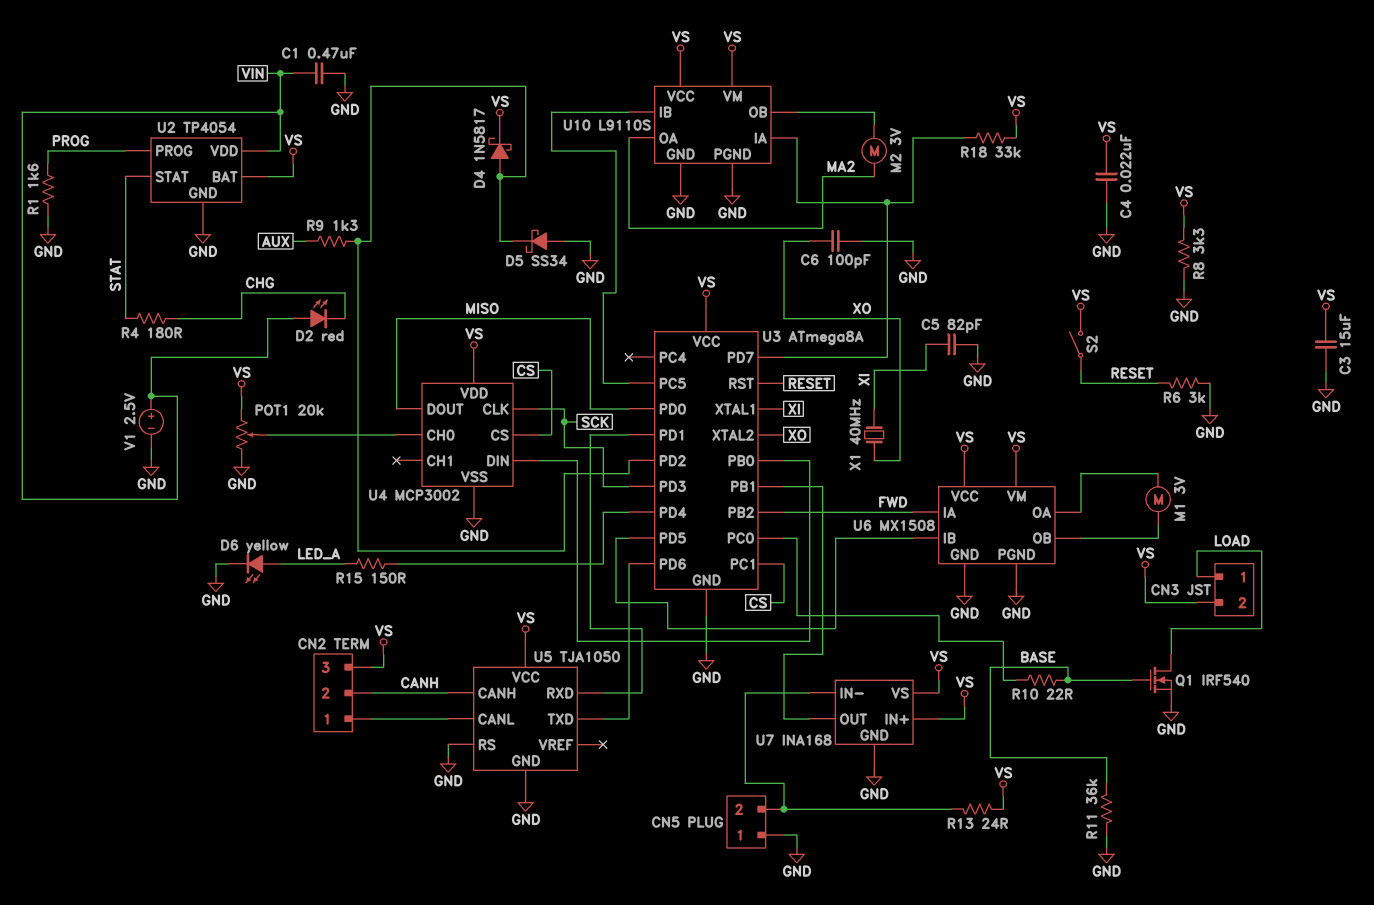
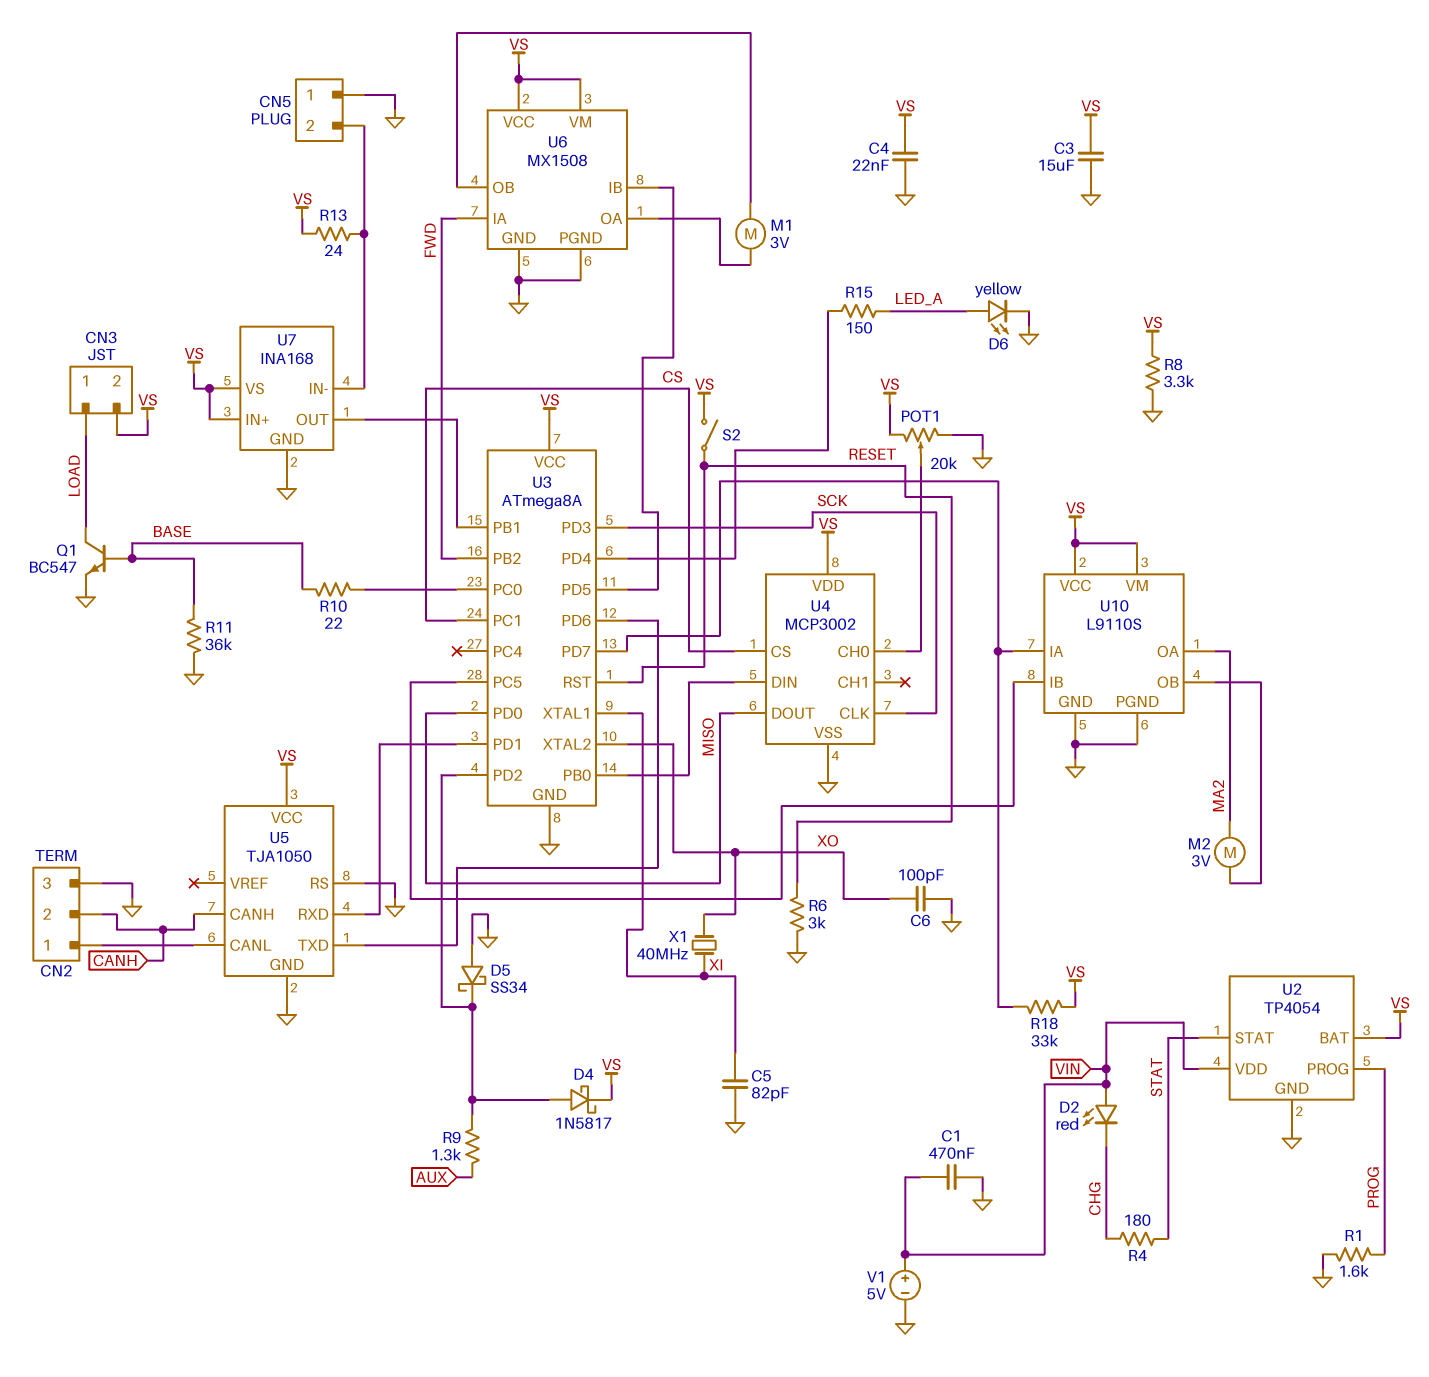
CN2 pin 3: VS -> GND
Q1: NMOS IRF540 (G BASE, D LOAD, S GND) -> NPN BC547 (B BASE, C LOAD, E GND)
V1: 2.5V (plus VIN, minus GND) -> 5V (plus VIN, minus GND)

